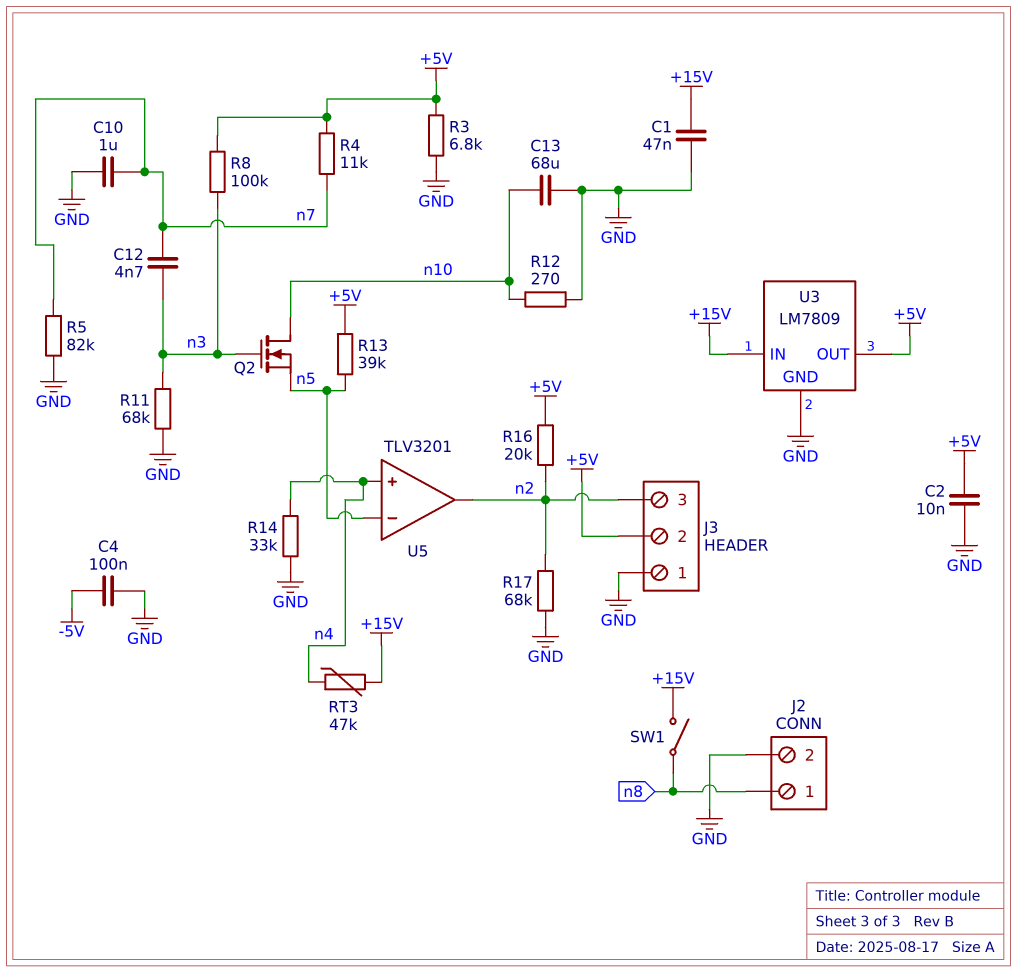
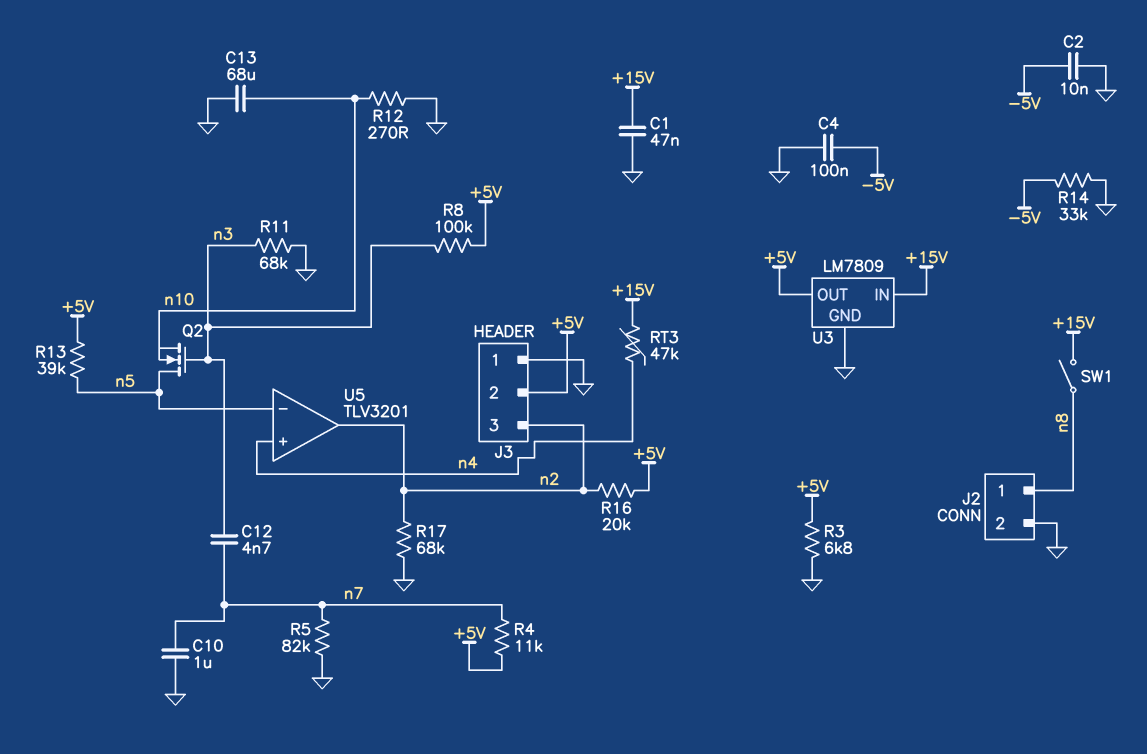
C2: 10nF (+5V, GND) -> 10nF (-5V, GND)
Q2: NMOS (G n3, D n10, S n5) -> NMOS (G n3, D n5, S n10)
R14: 33k (GND, n4) -> 33k (-5V, GND)

